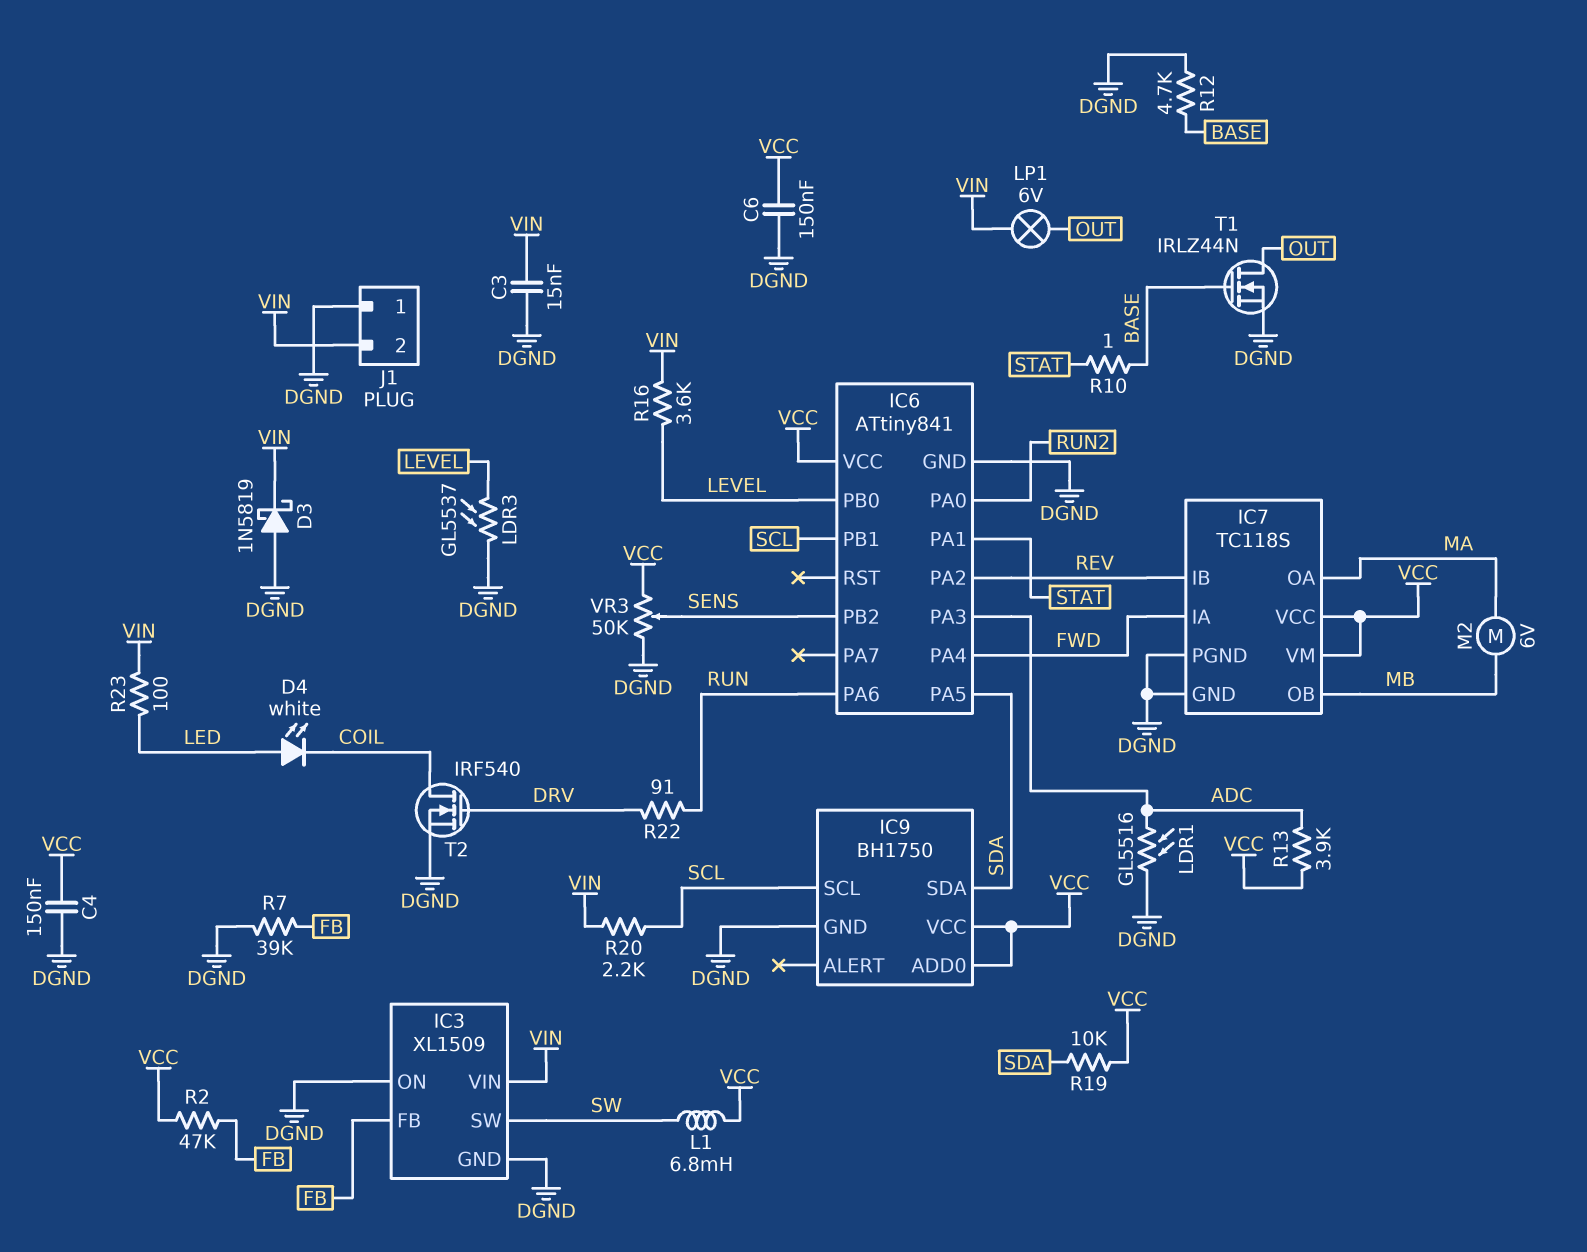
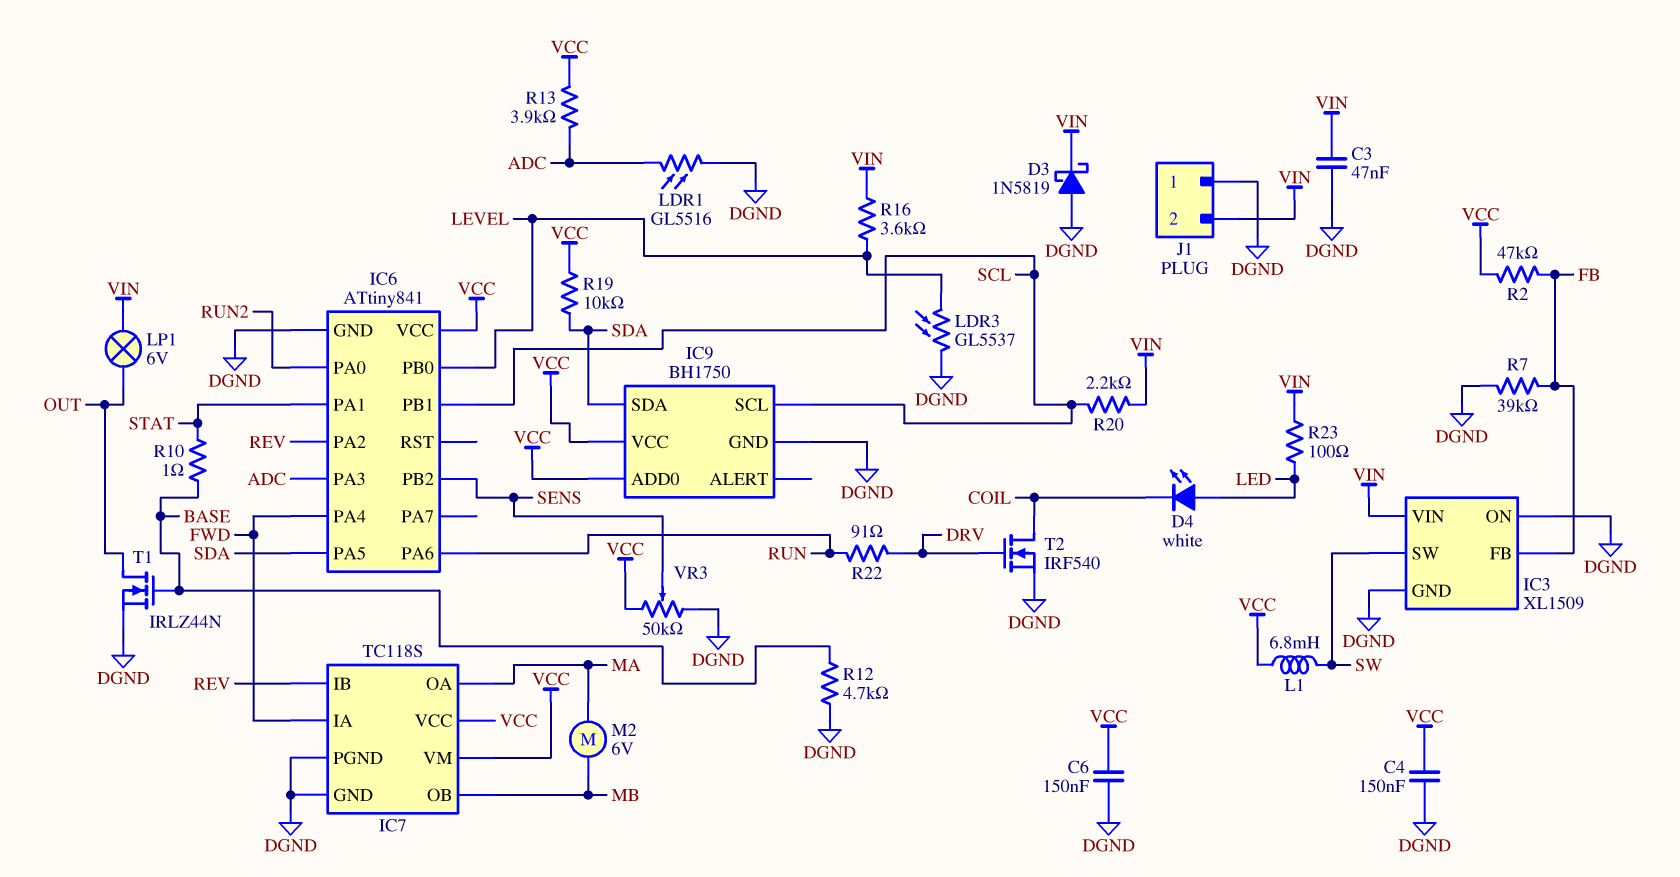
C3: 15nF (DGND, VIN) -> 47nF (DGND, VIN)

